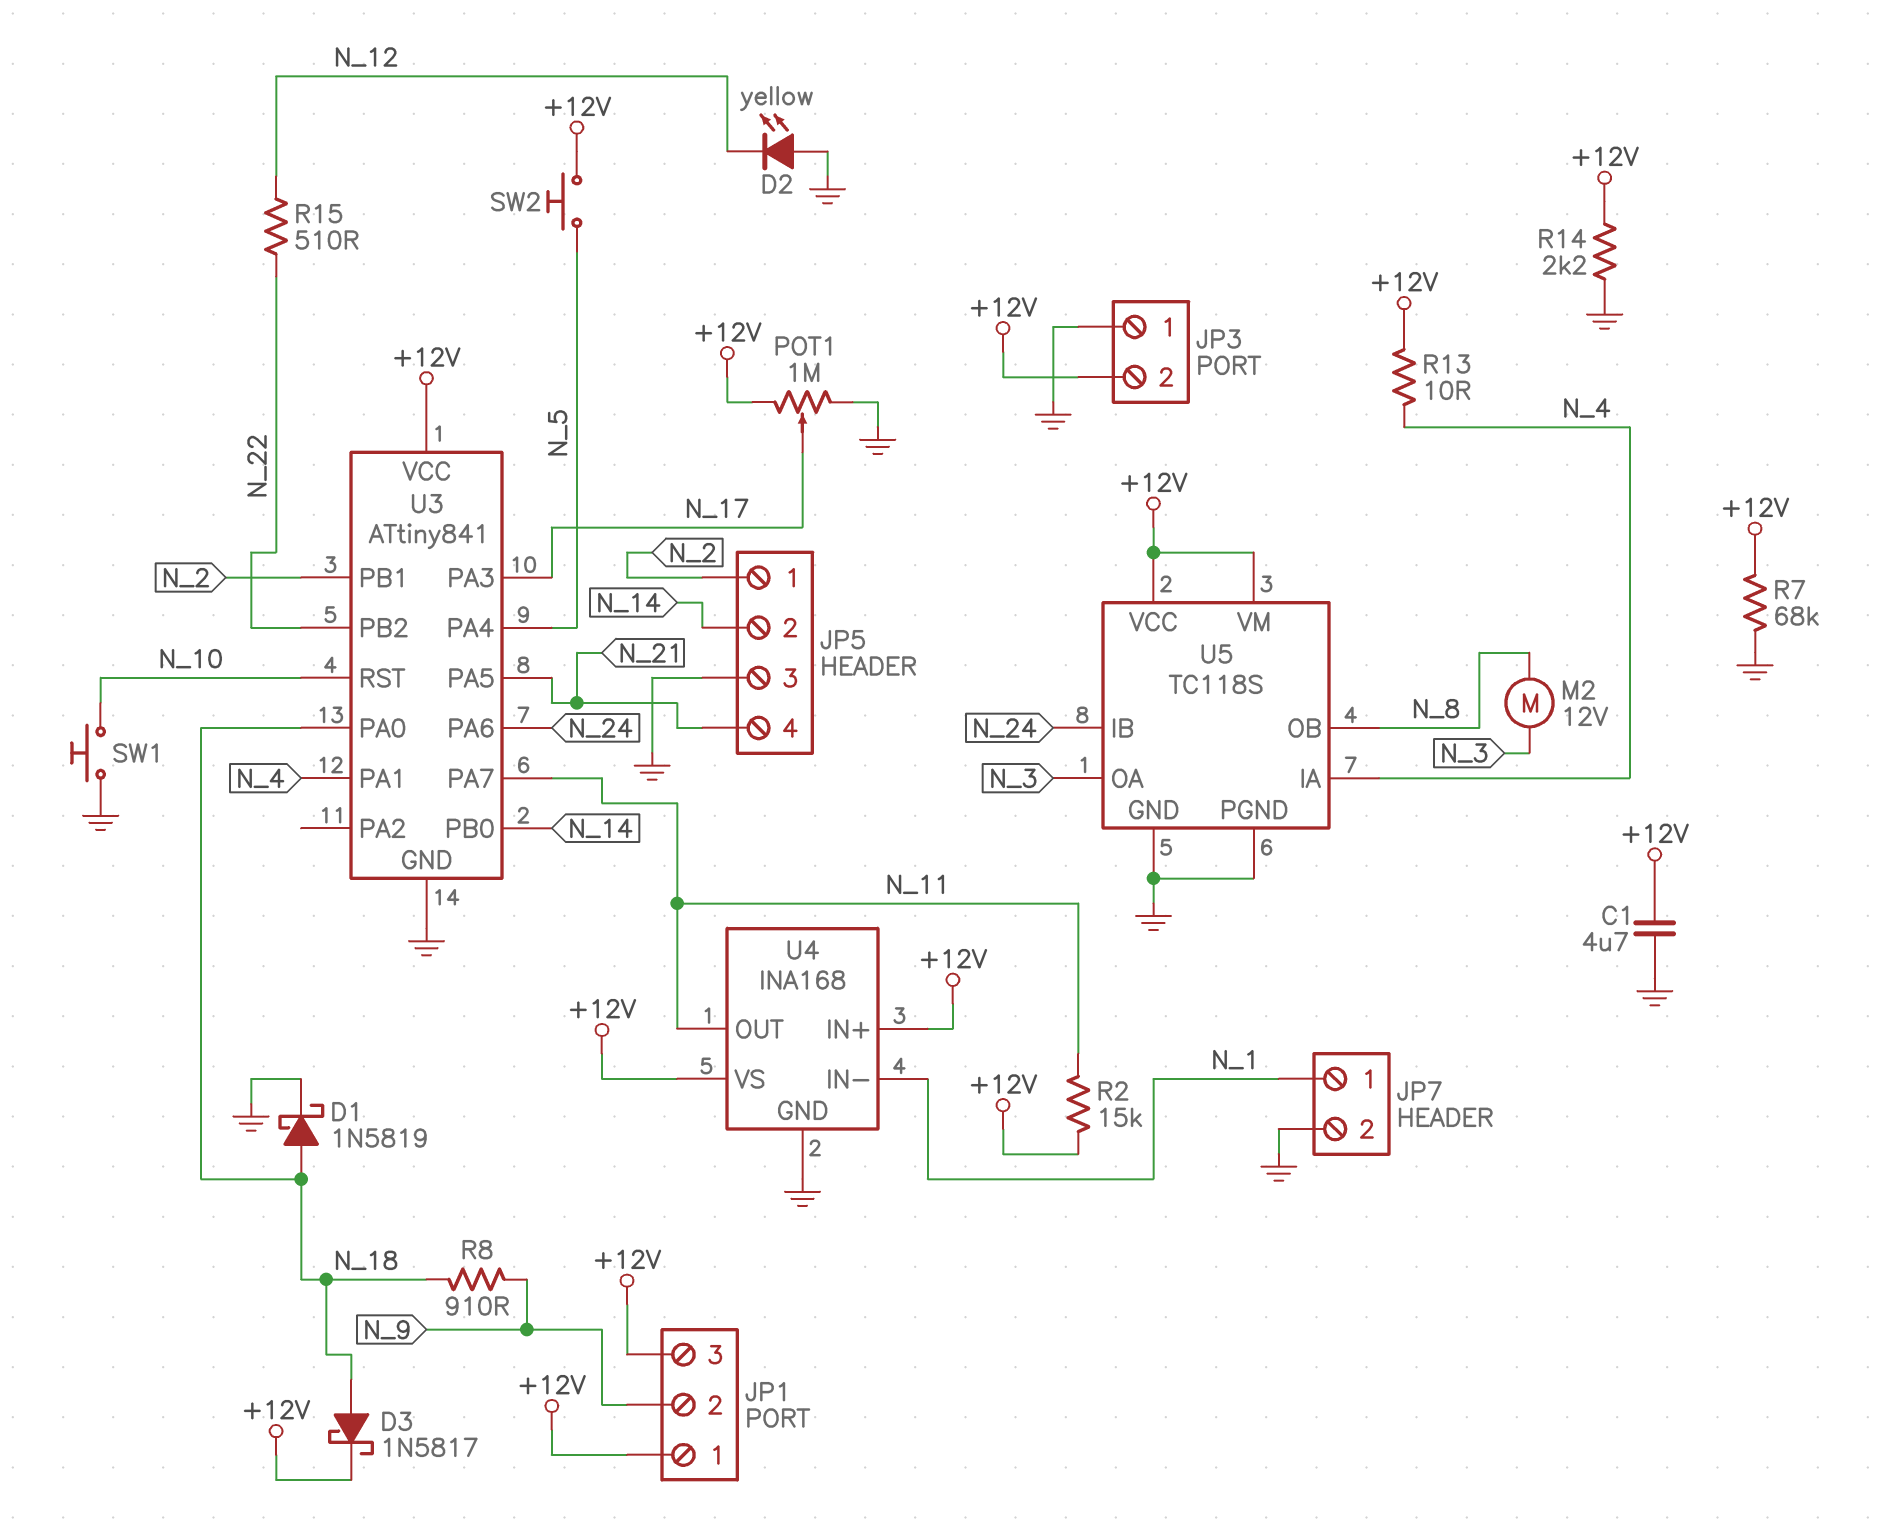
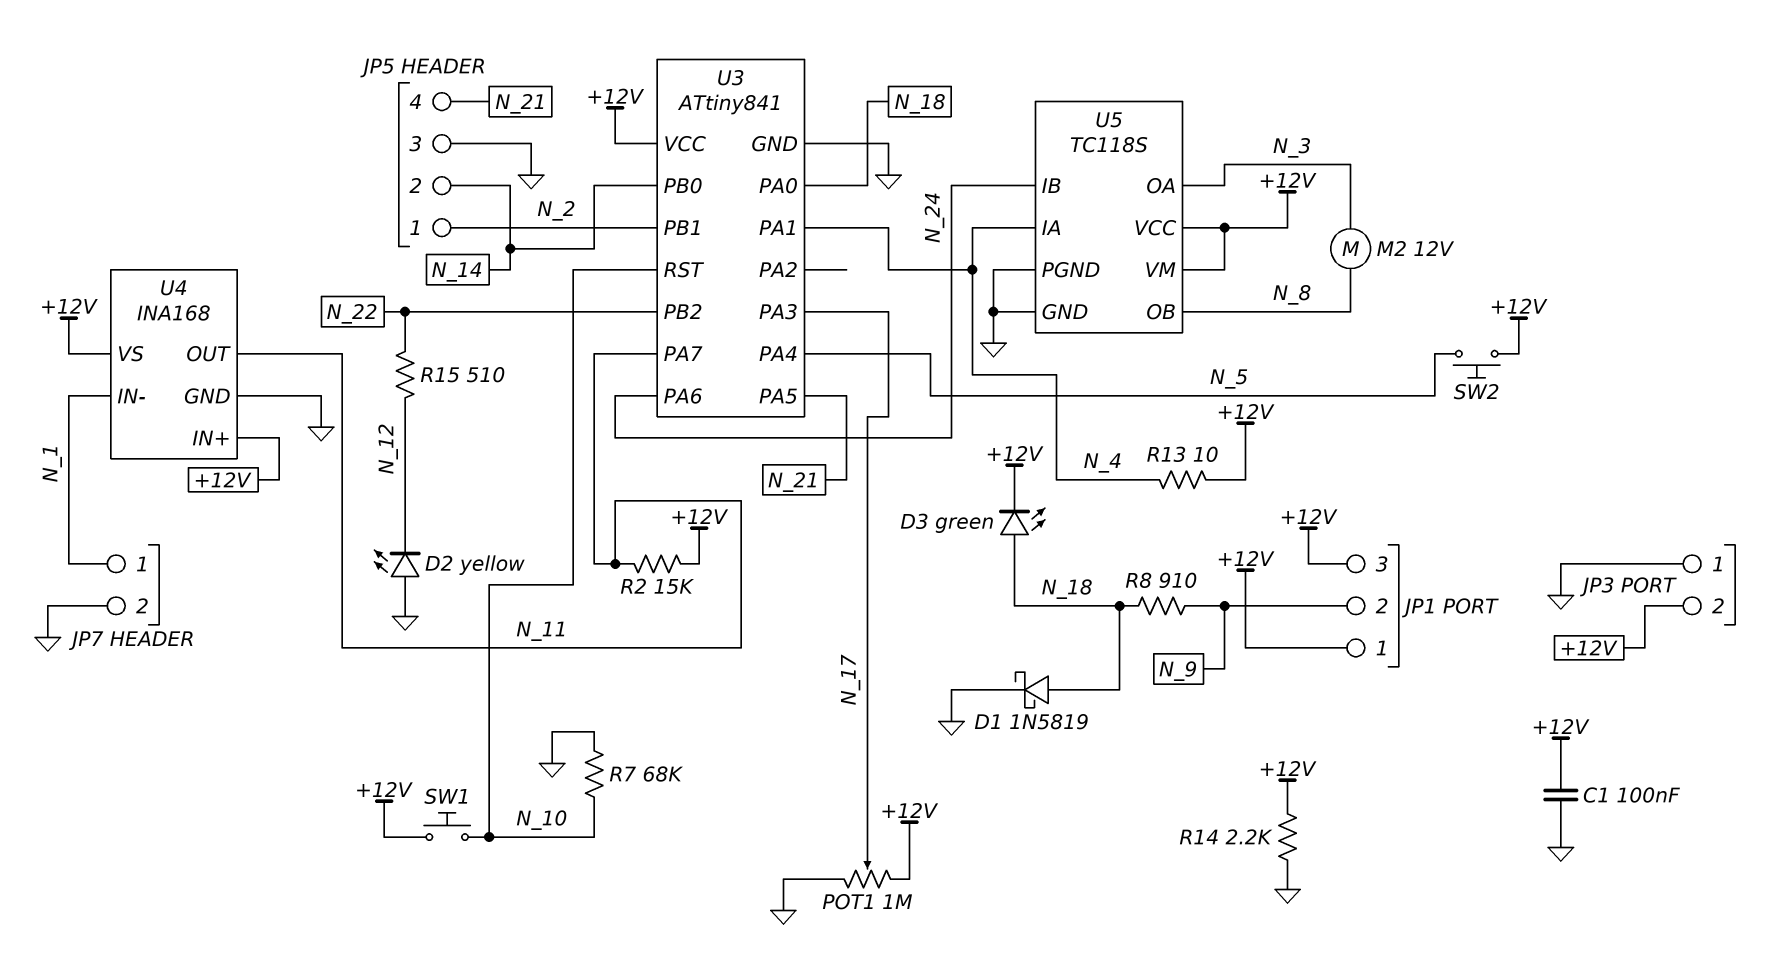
C1: 4.7uF (+12V, GND) -> 100nF (+12V, GND)
D3: schottky 1N5817 (A N_18, K +12V) -> LED green (A N_18, K +12V)
R7: 68k (+12V, GND) -> 68k (GND, N_10)
SW1: button (GND, N_10) -> button (+12V, N_10)

